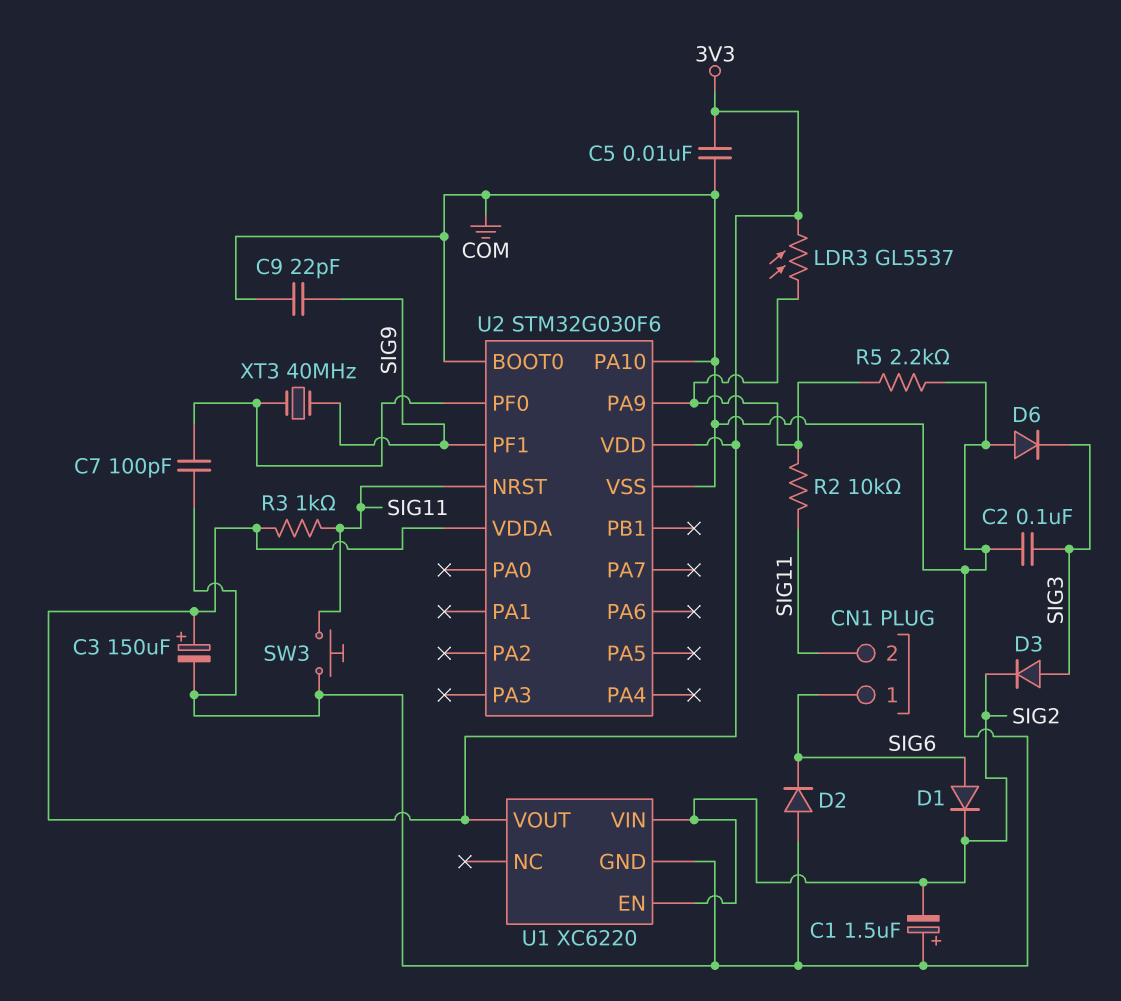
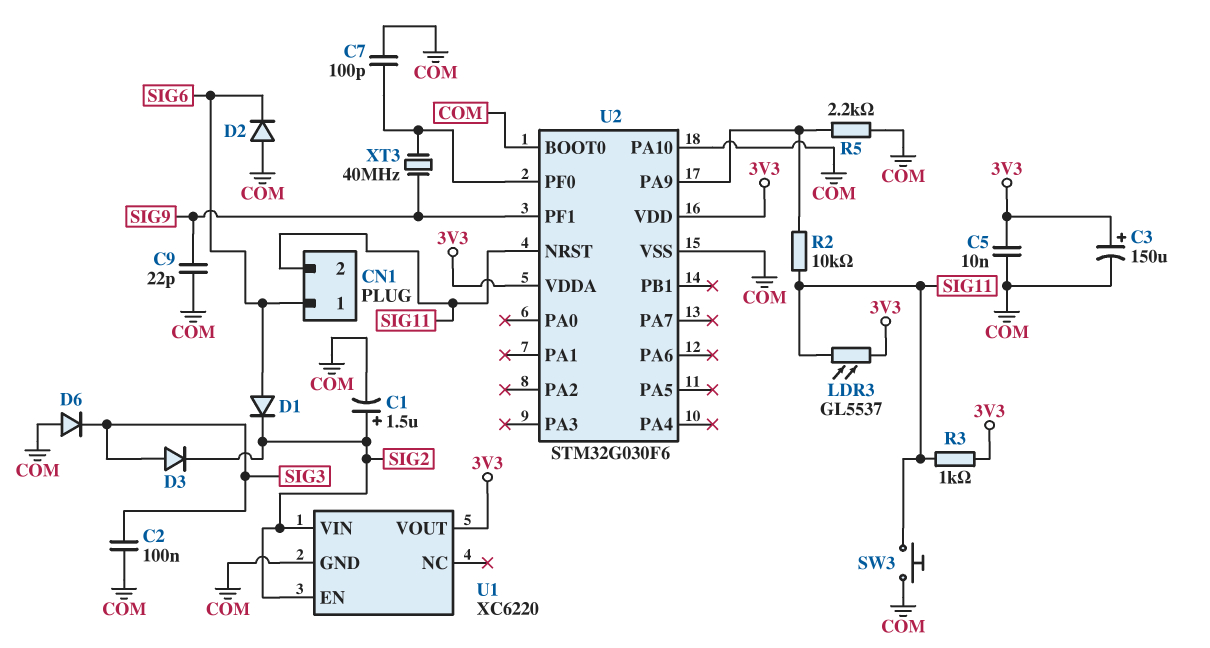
C1: 1.5uF (plus COM, minus SIG2) -> 1.5uF (plus SIG2, minus COM)
LDR3: GL5537 (3V3, U2/PA9) -> GL5537 (3V3, SIG11)

